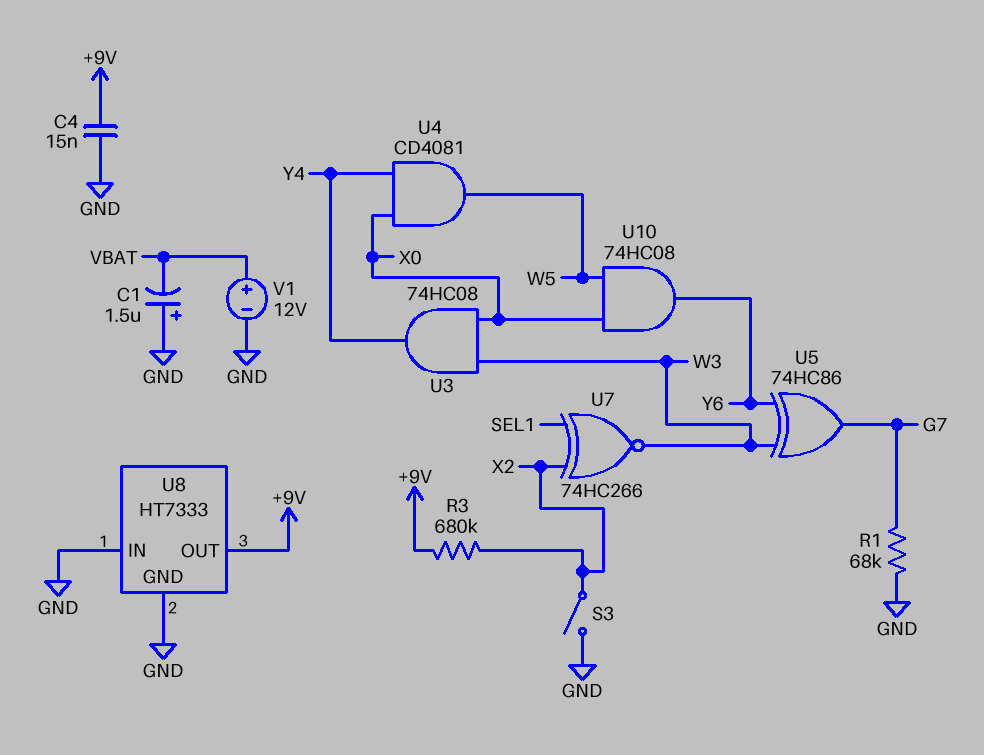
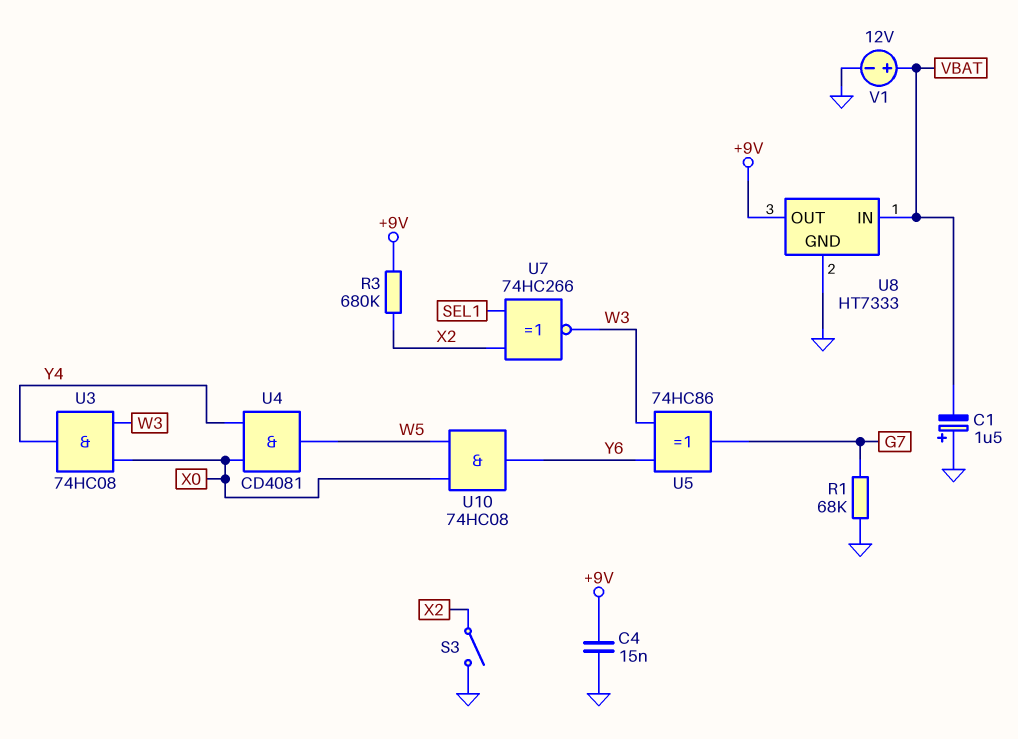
U8 pin IN: GND -> VBAT

